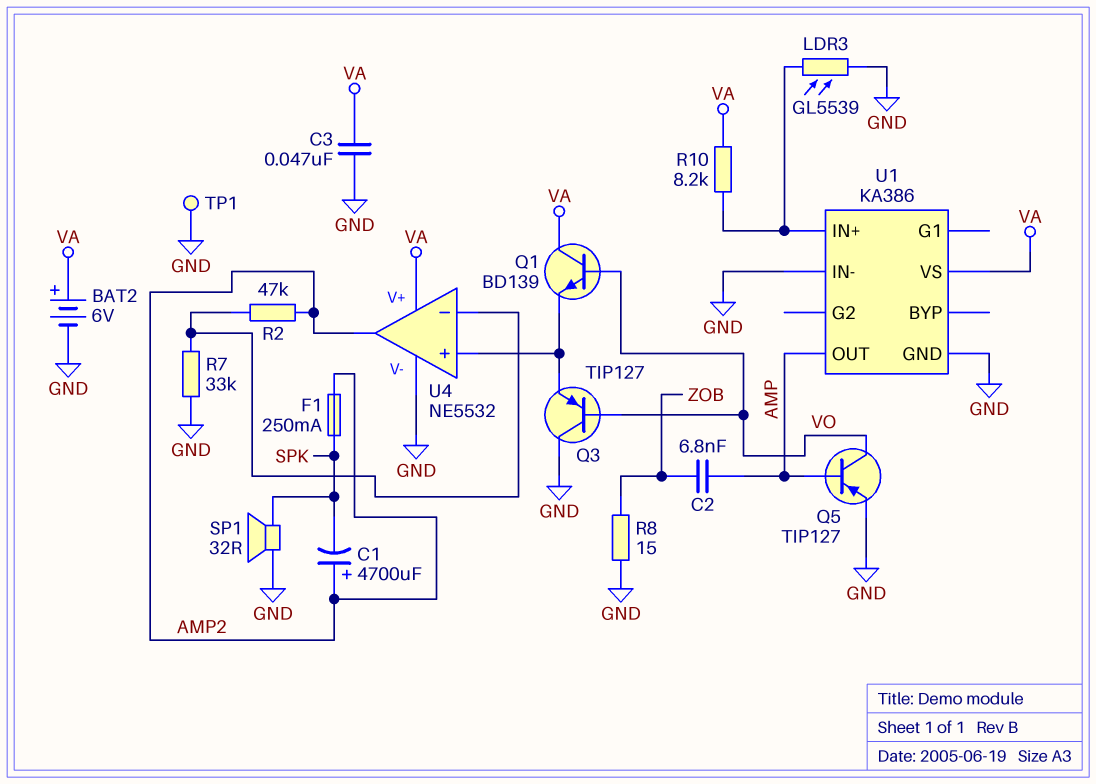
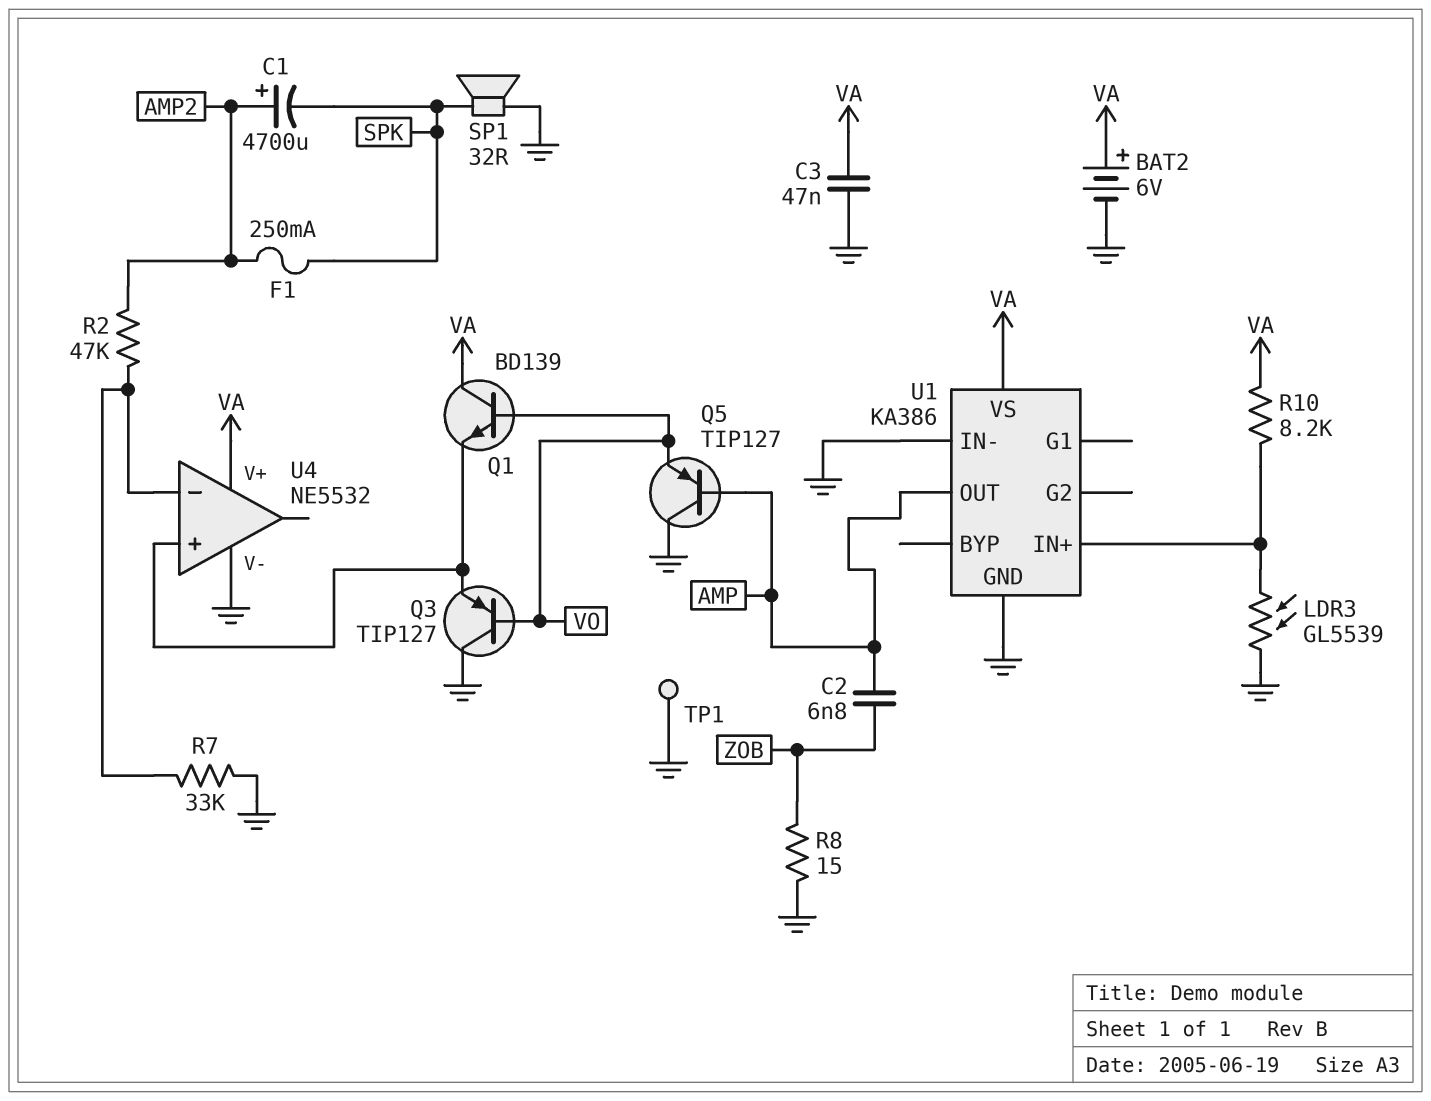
Q5: PNP TIP127 (B AMP, C VO, E GND) -> PNP TIP127 (B AMP, C GND, E VO)
U4 pin out: AMP2 -> none

